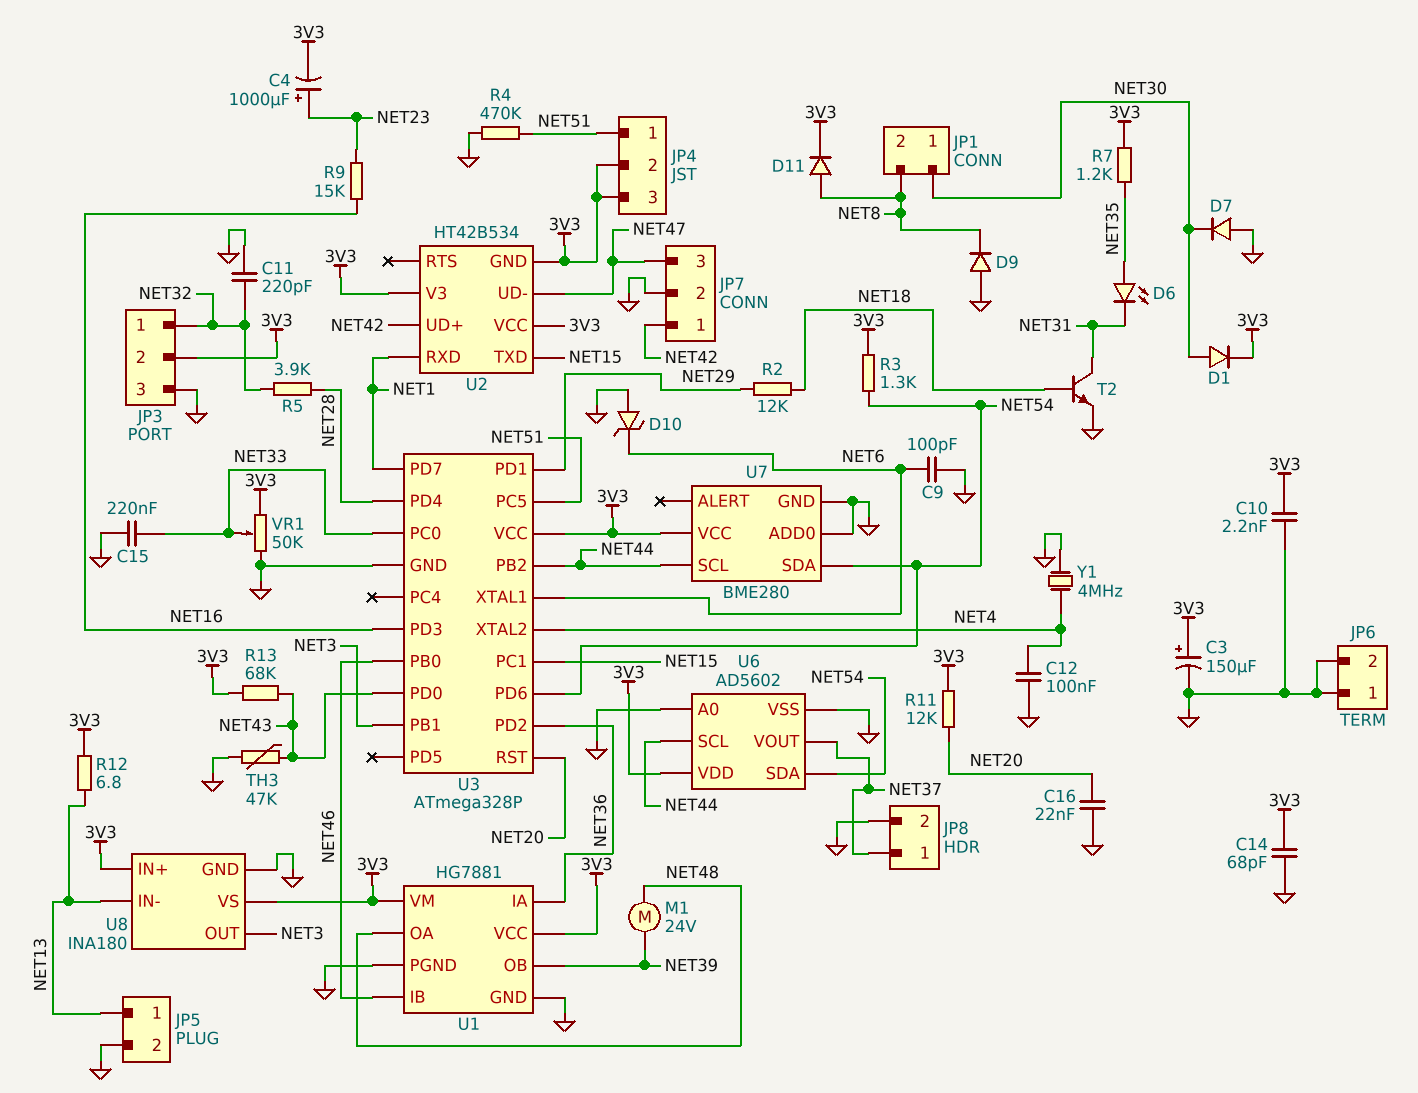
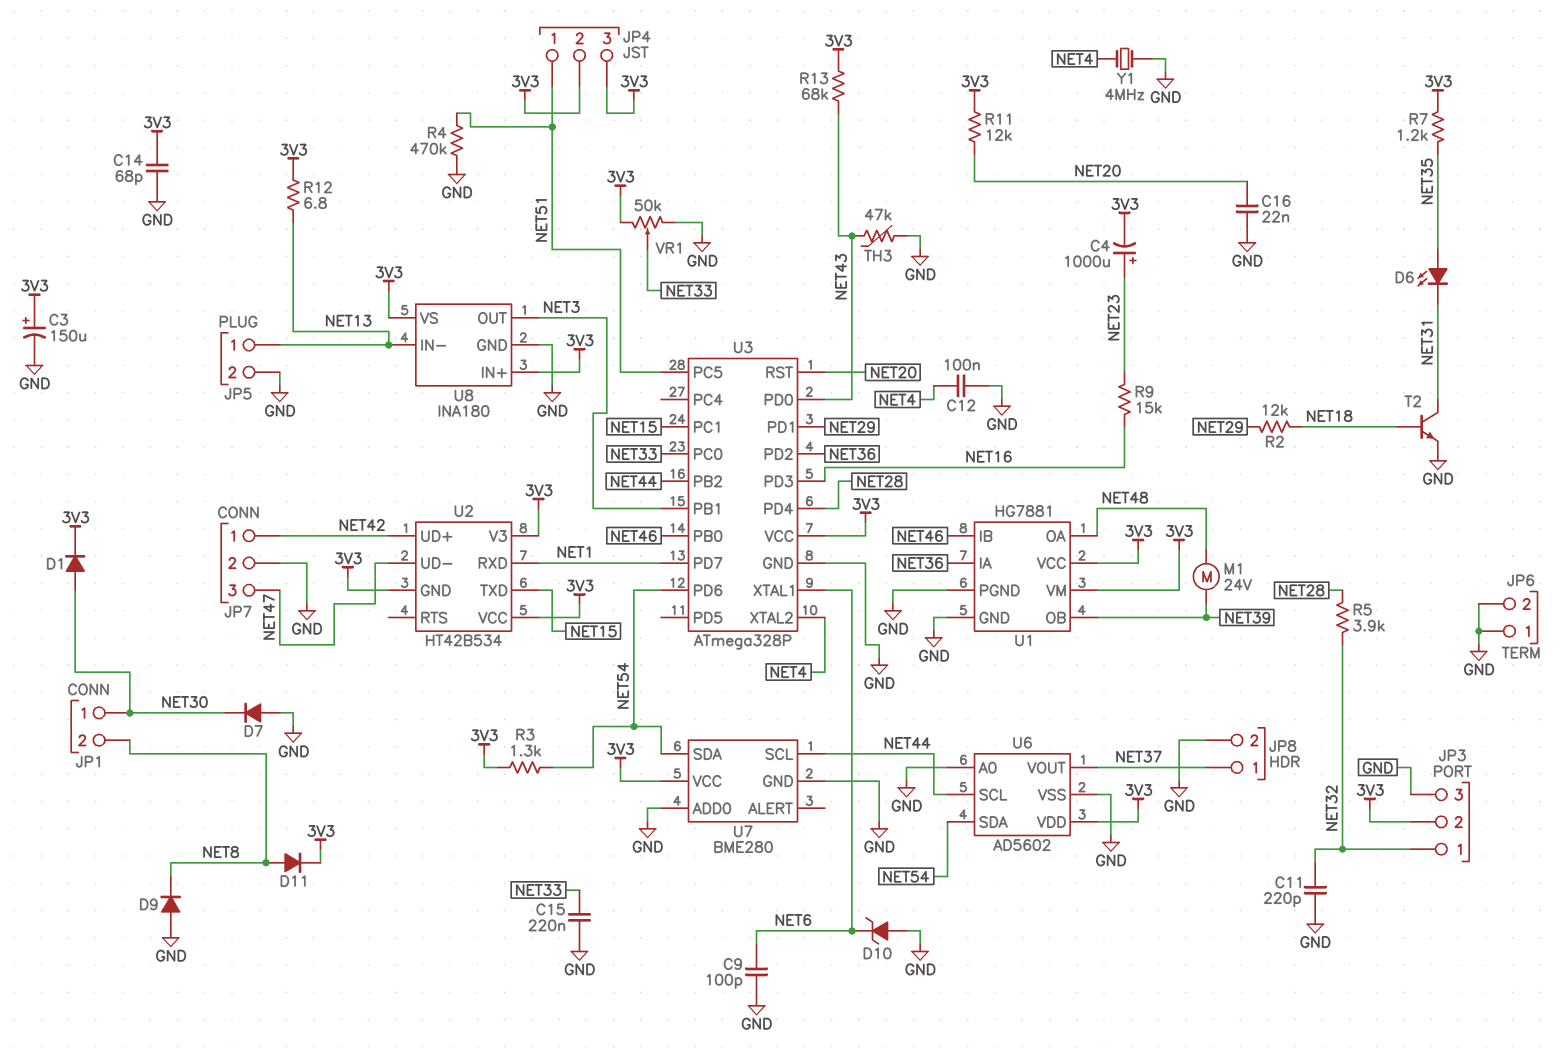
C10: 2.2nF (3V3, GND) -> none

